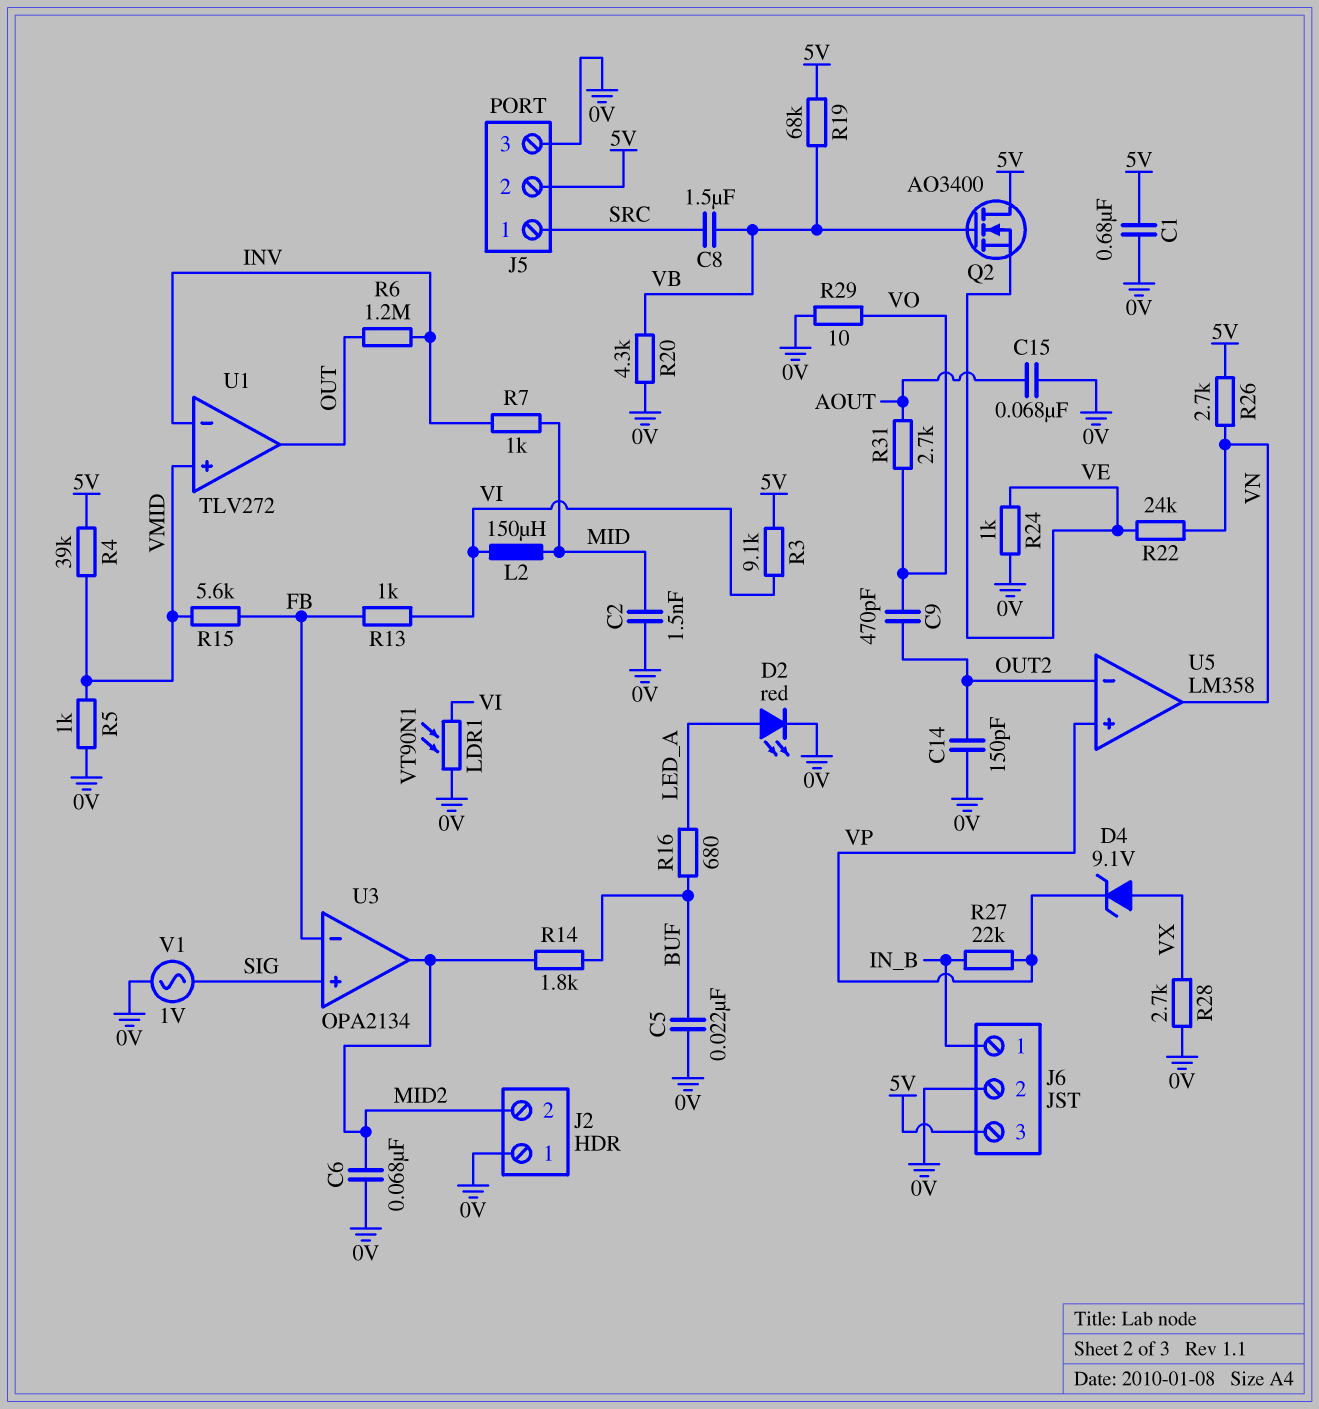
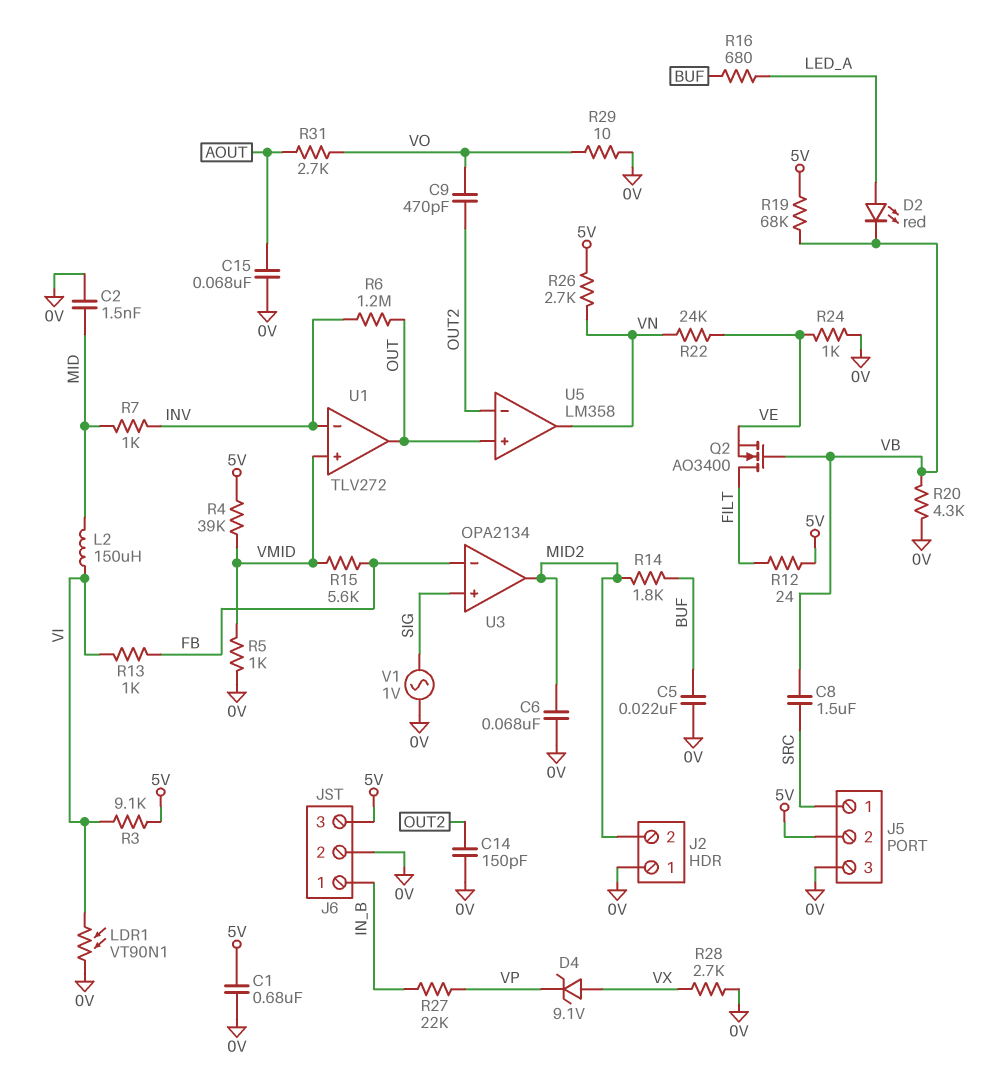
D2: LED red (A LED_A, K 0V) -> LED red (A LED_A, K VB)
Q2: NMOS AO3400 (G VB, D 5V, S VE) -> NMOS AO3400 (G VB, D FILT, S VE)
R12: none -> 24 (5V, FILT)
U5 pin in+: VP -> OUT

